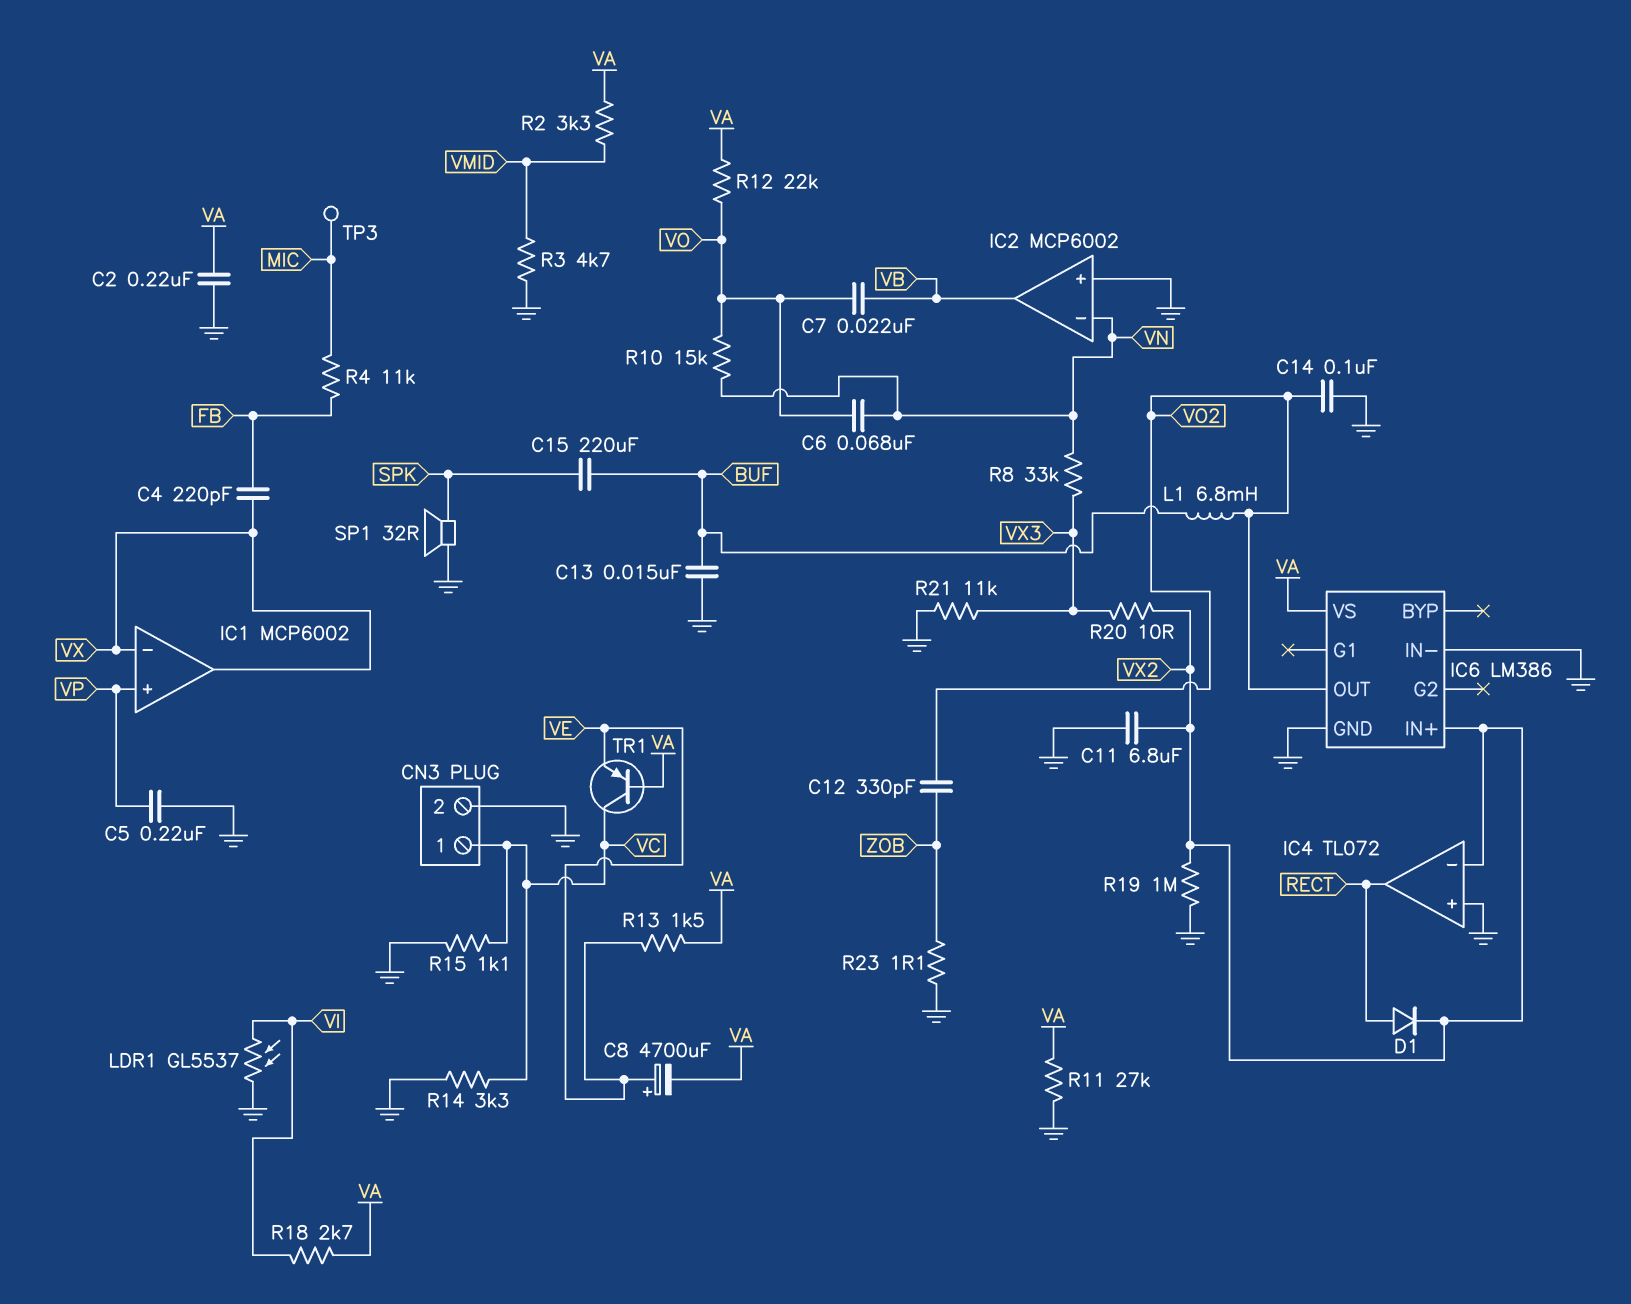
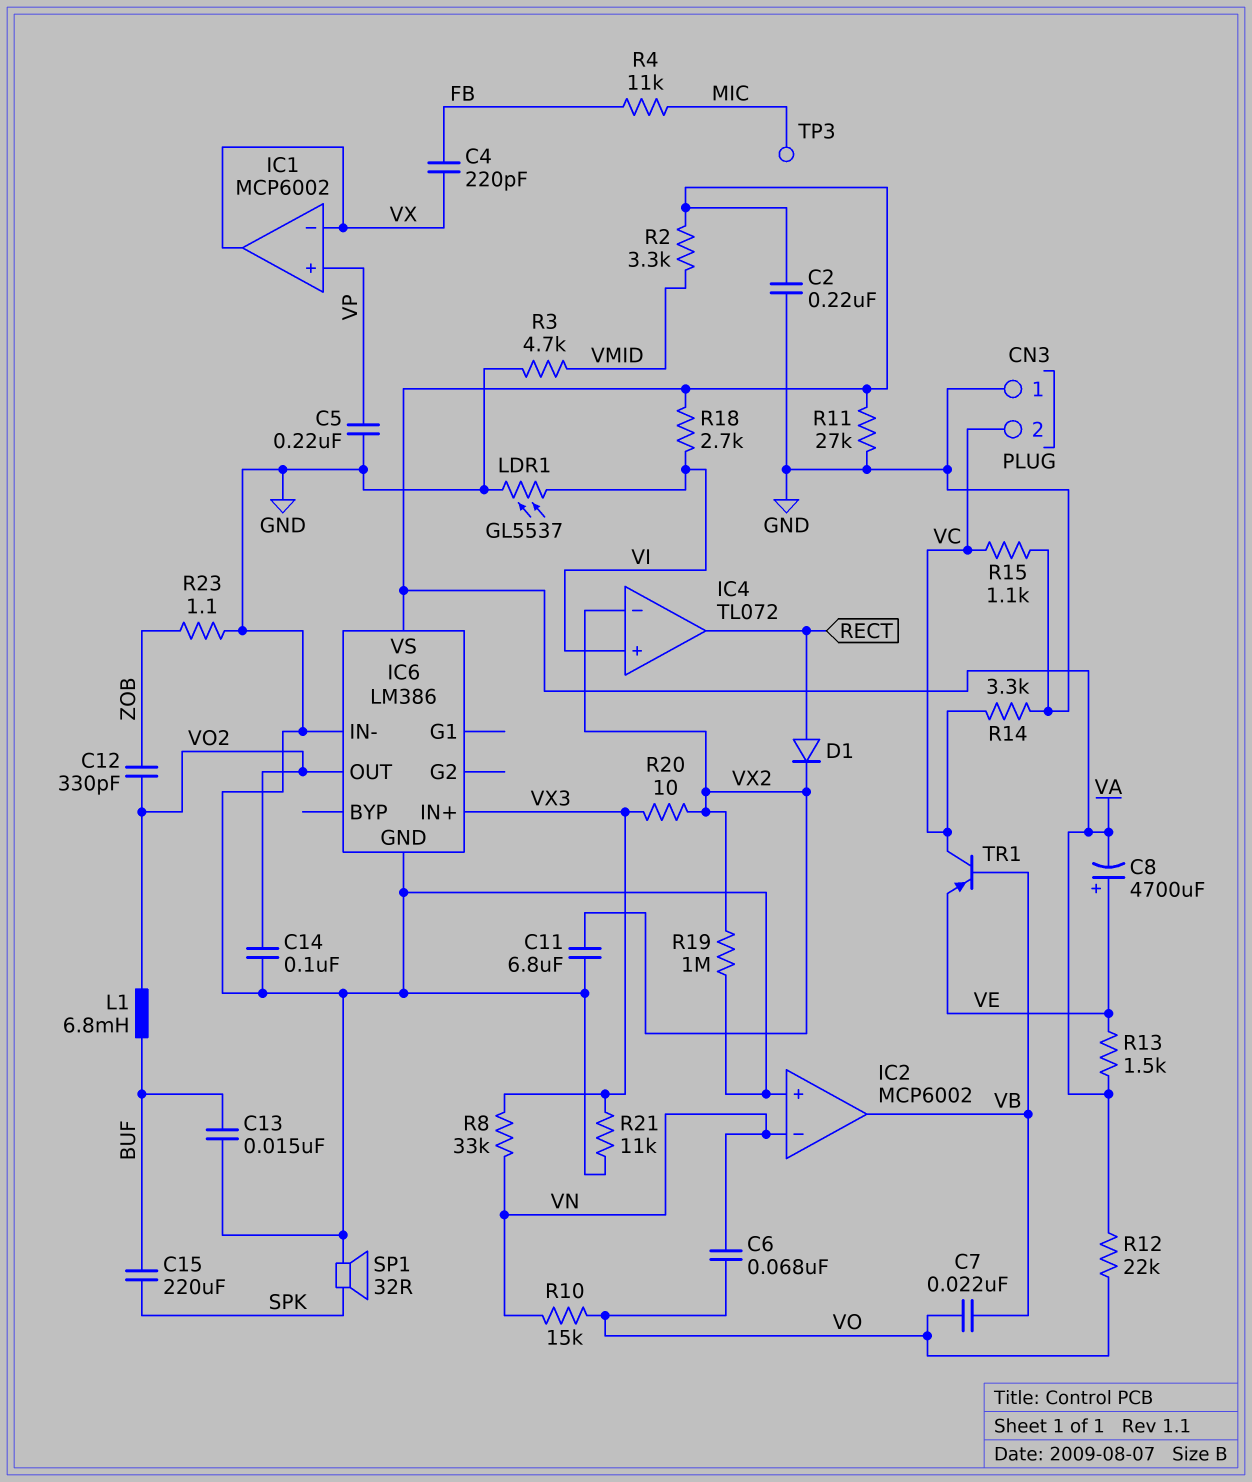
CN3 pin 1: VC -> GND
CN3 pin 2: GND -> VC
IC4 pin in+: GND -> VI
IC6 pin IN+: VX2 -> VX3
TR1: PNP (B VA, C VC, E VE) -> PNP (B VB, C VC, E VE)

